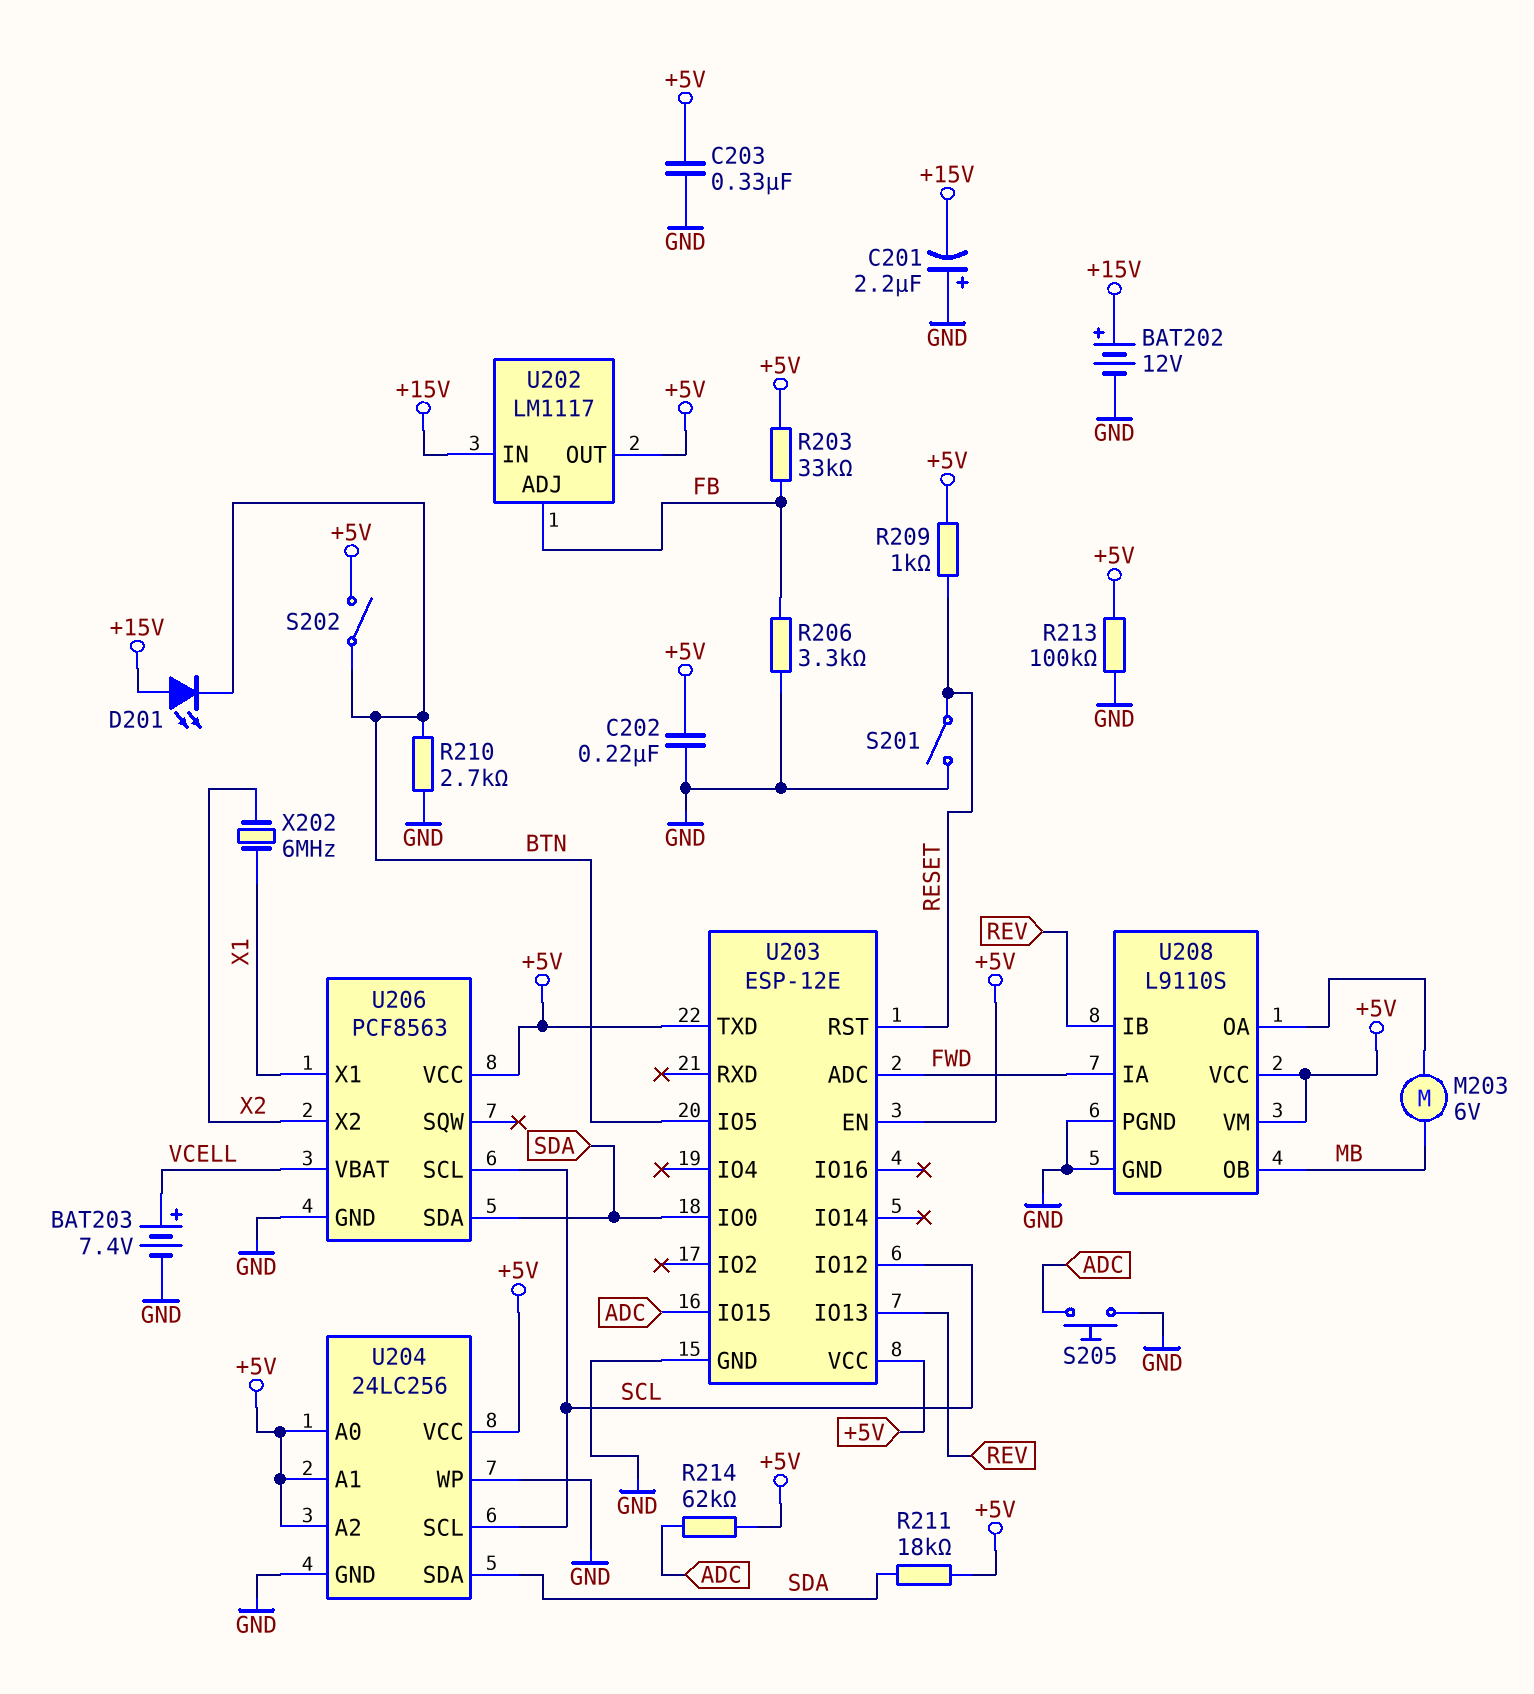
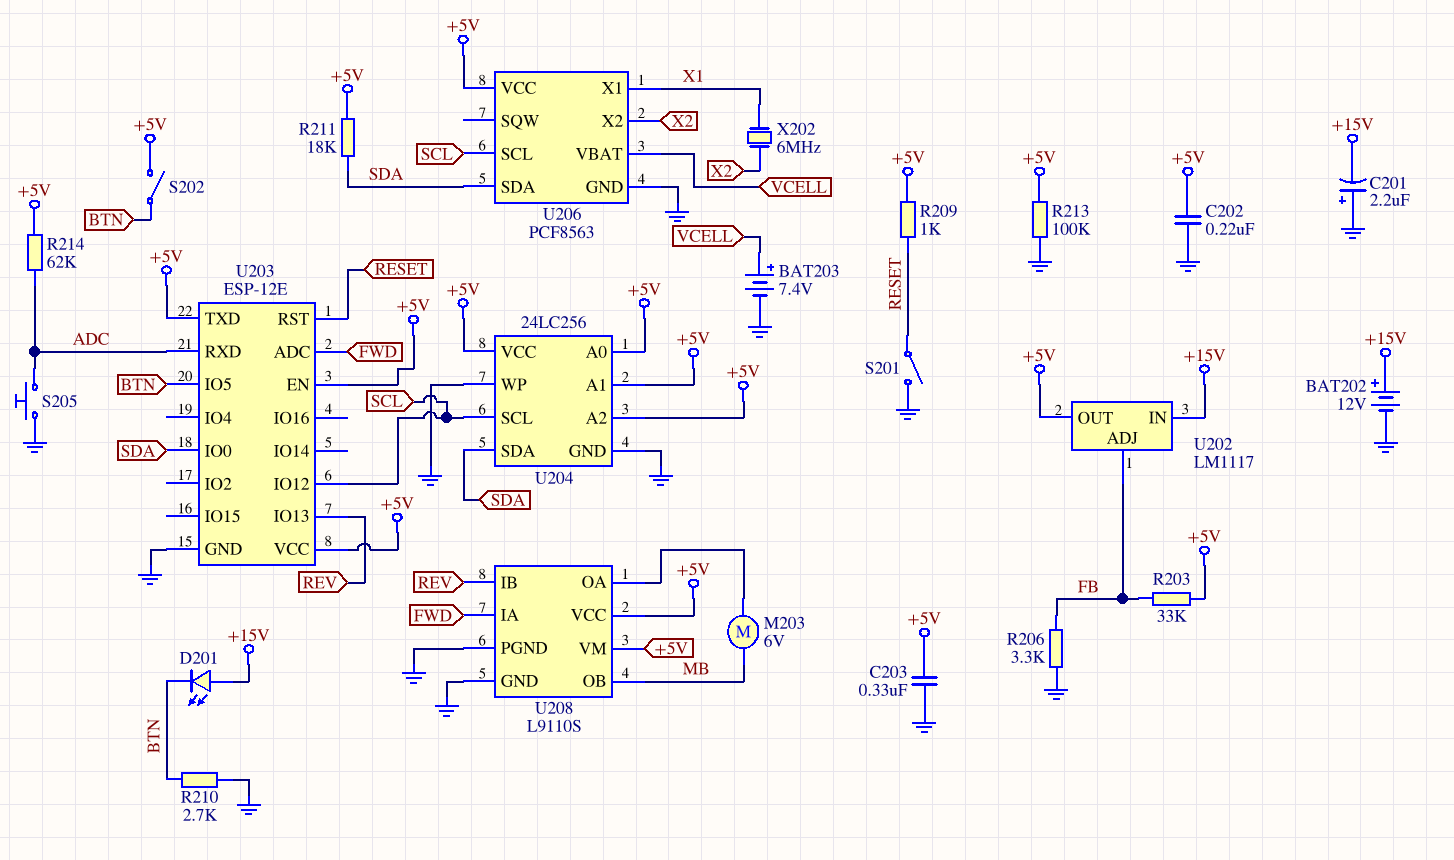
U203 pin IO15: ADC -> none
U203 pin RXD: none -> ADC

